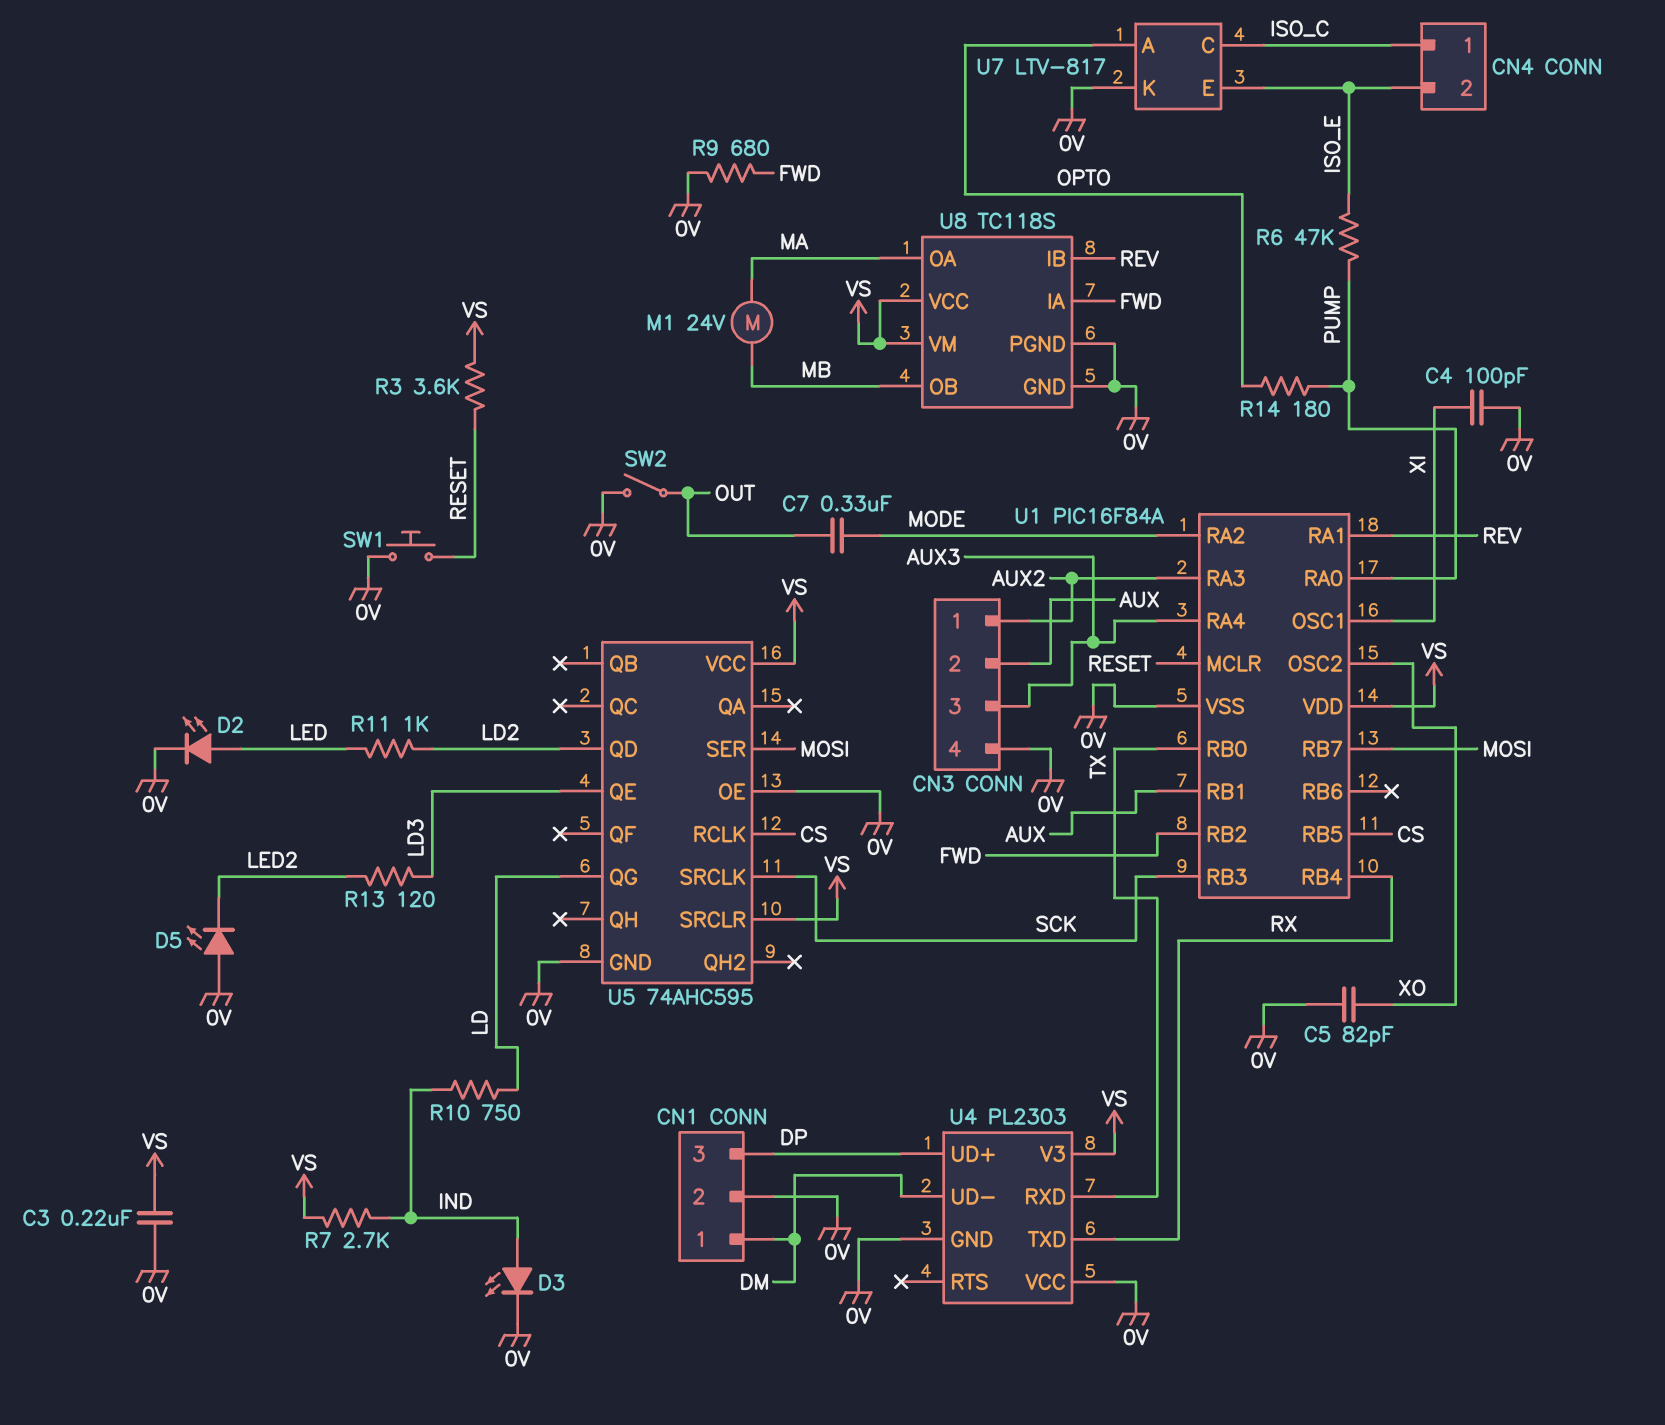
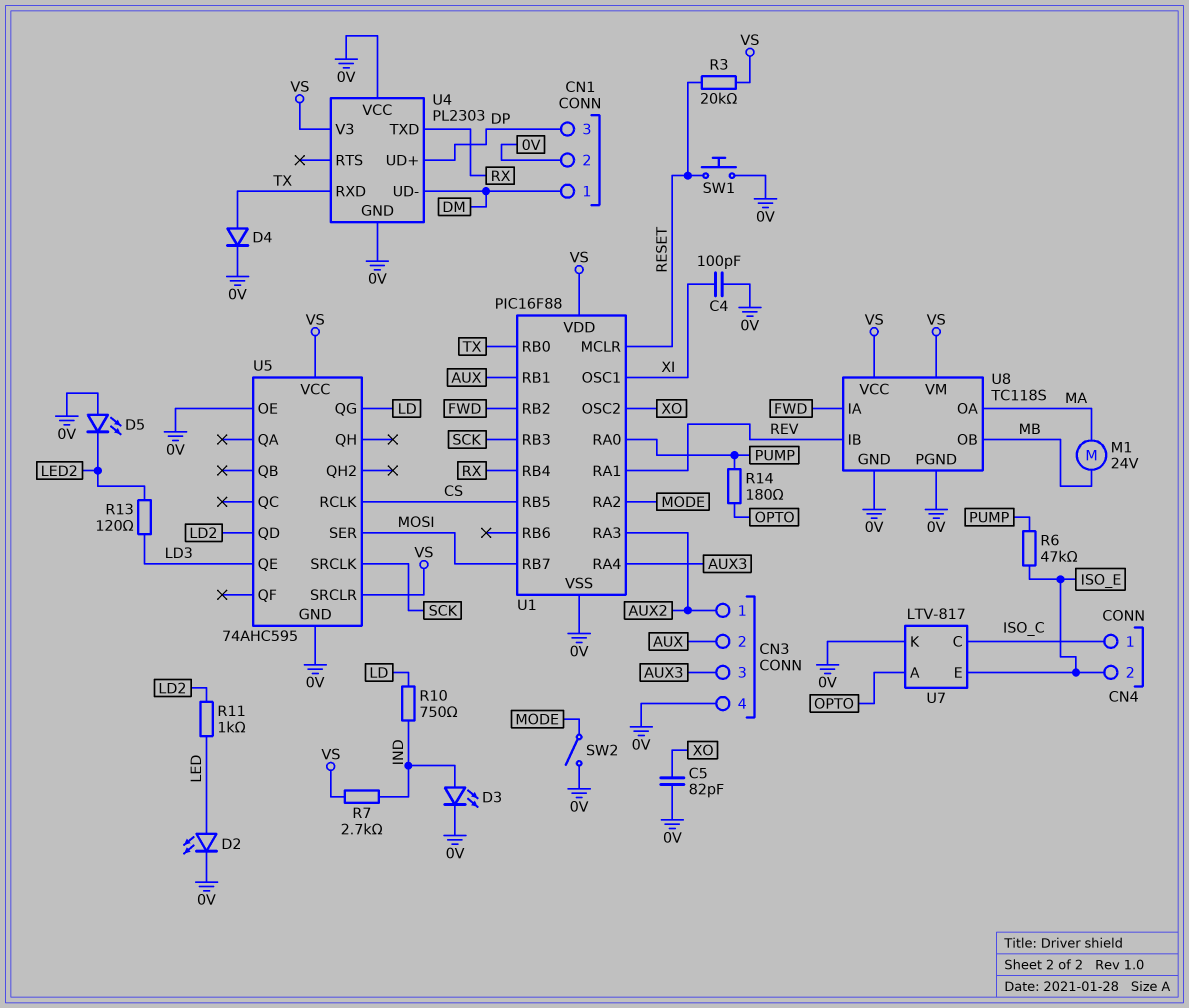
C3: 220nF (0V, VS) -> none
C7: 330nF (MODE, OUT) -> none
D4: none -> diode (A TX, K 0V)
R3: 3.6k (RESET, VS) -> 20k (RESET, VS)
R9: 680 (0V, FWD) -> none
SW2: switch (0V, OUT) -> switch (0V, MODE)
U1: PIC16F84A -> PIC16F88

